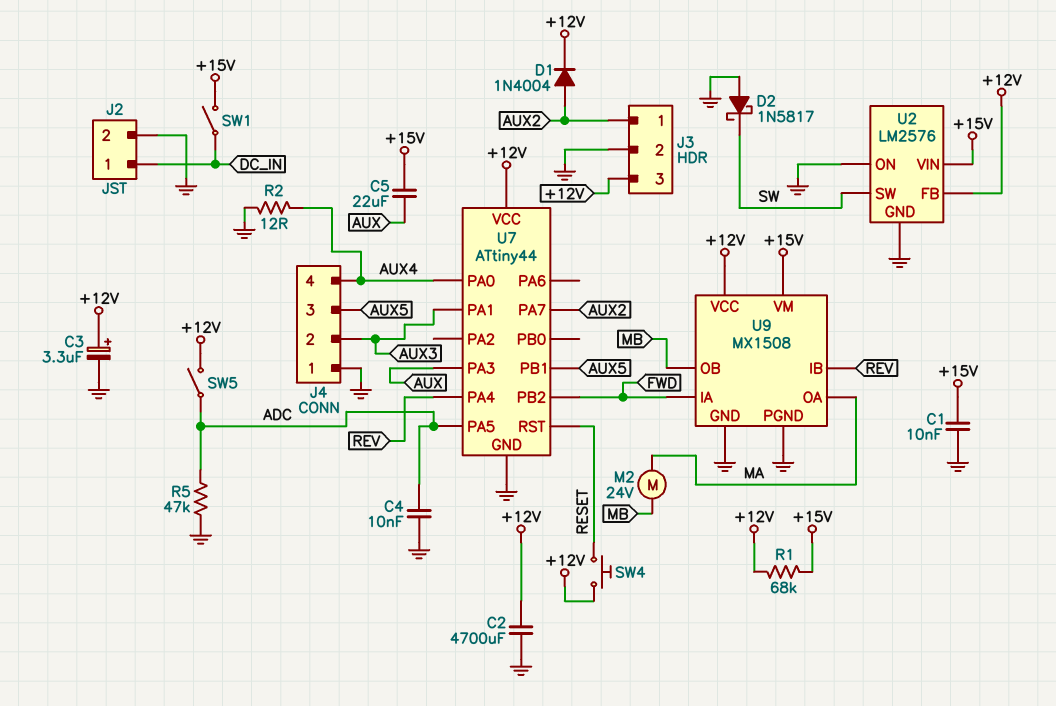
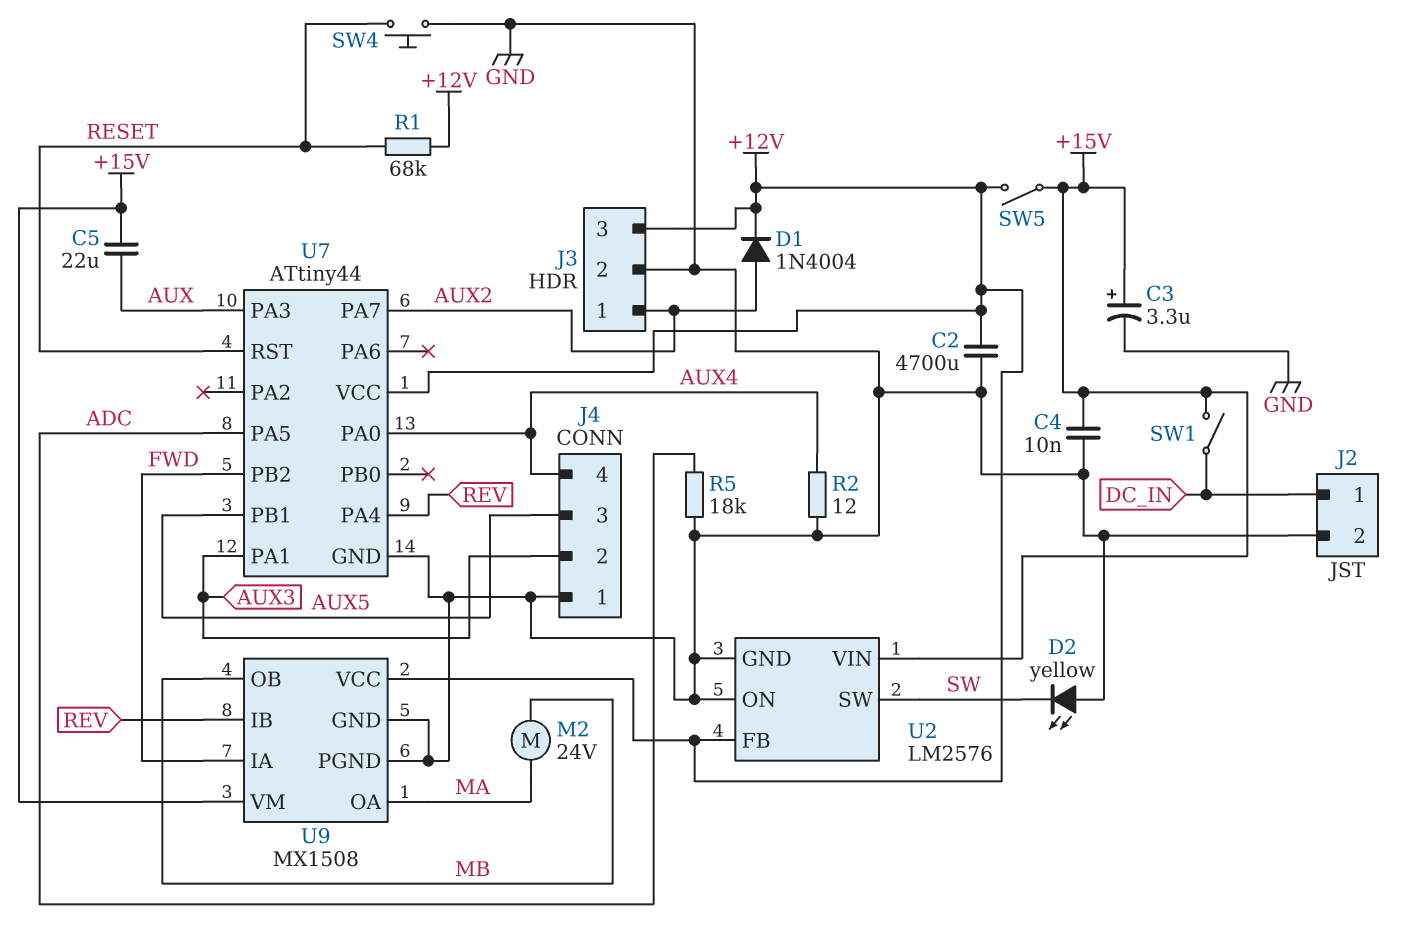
C1: 10nF (+15V, GND) -> none
C3: 3.3uF (plus +12V, minus GND) -> 3.3uF (plus +15V, minus GND)
C4: 10nF (ADC, GND) -> 10nF (+15V, GND)
D2: schottky 1N5817 (A GND, K SW) -> LED yellow (A GND, K SW)
R1: 68k (+12V, +15V) -> 68k (+12V, RESET)
R5: 47k (ADC, GND) -> 18k (ADC, GND)
SW4: button (+12V, RESET) -> button (GND, RESET)
SW5: switch (+12V, ADC) -> switch (+12V, +15V)

